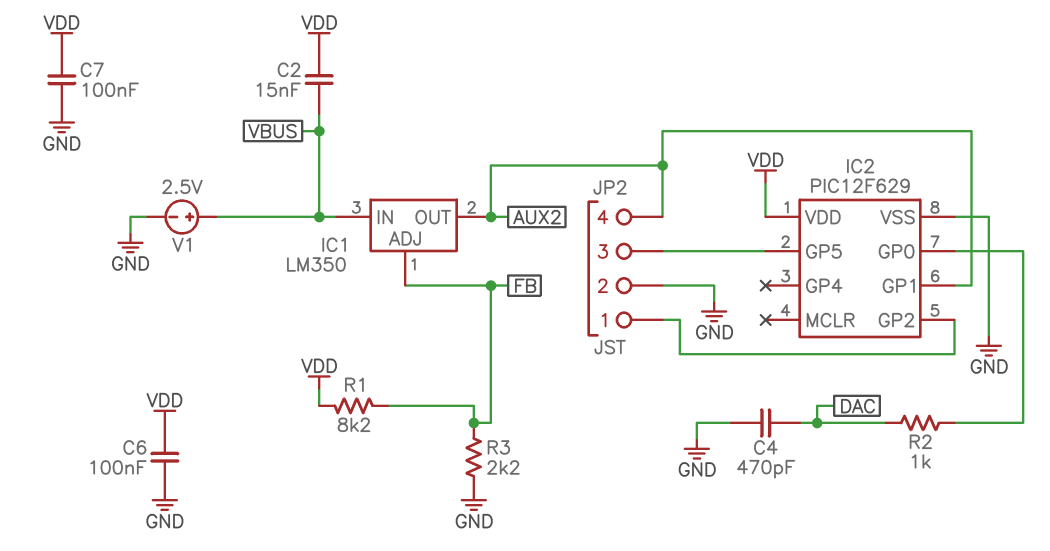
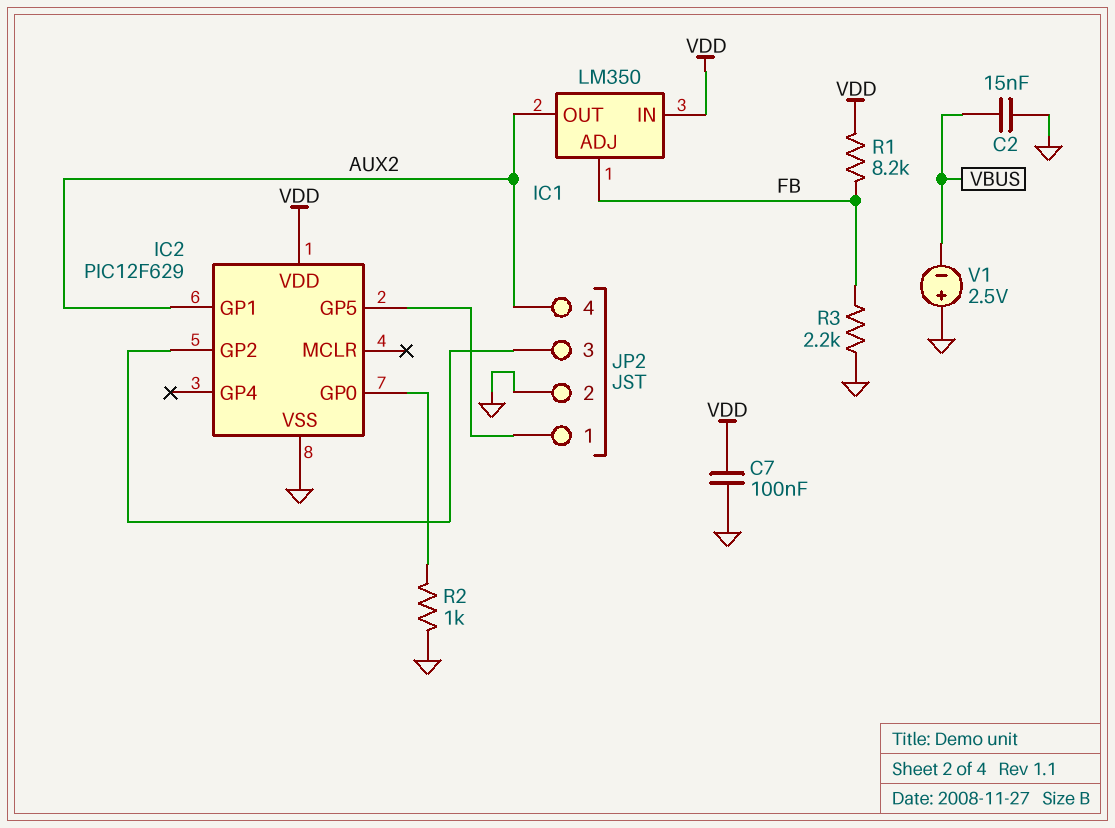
C2: 15nF (VBUS, VDD) -> 15nF (GND, VBUS)
C4: 470pF (DAC, GND) -> none
C6: 100nF (GND, VDD) -> none
IC1 pin IN: VBUS -> VDD
JP2 pin 1: IC2/GP2 -> IC2/GP5
JP2 pin 3: IC2/GP5 -> IC2/GP2
R2: 1k (DAC, IC2/GP0) -> 1k (GND, IC2/GP0)
V1: 2.5V (plus VBUS, minus GND) -> 2.5V (plus GND, minus VBUS)

